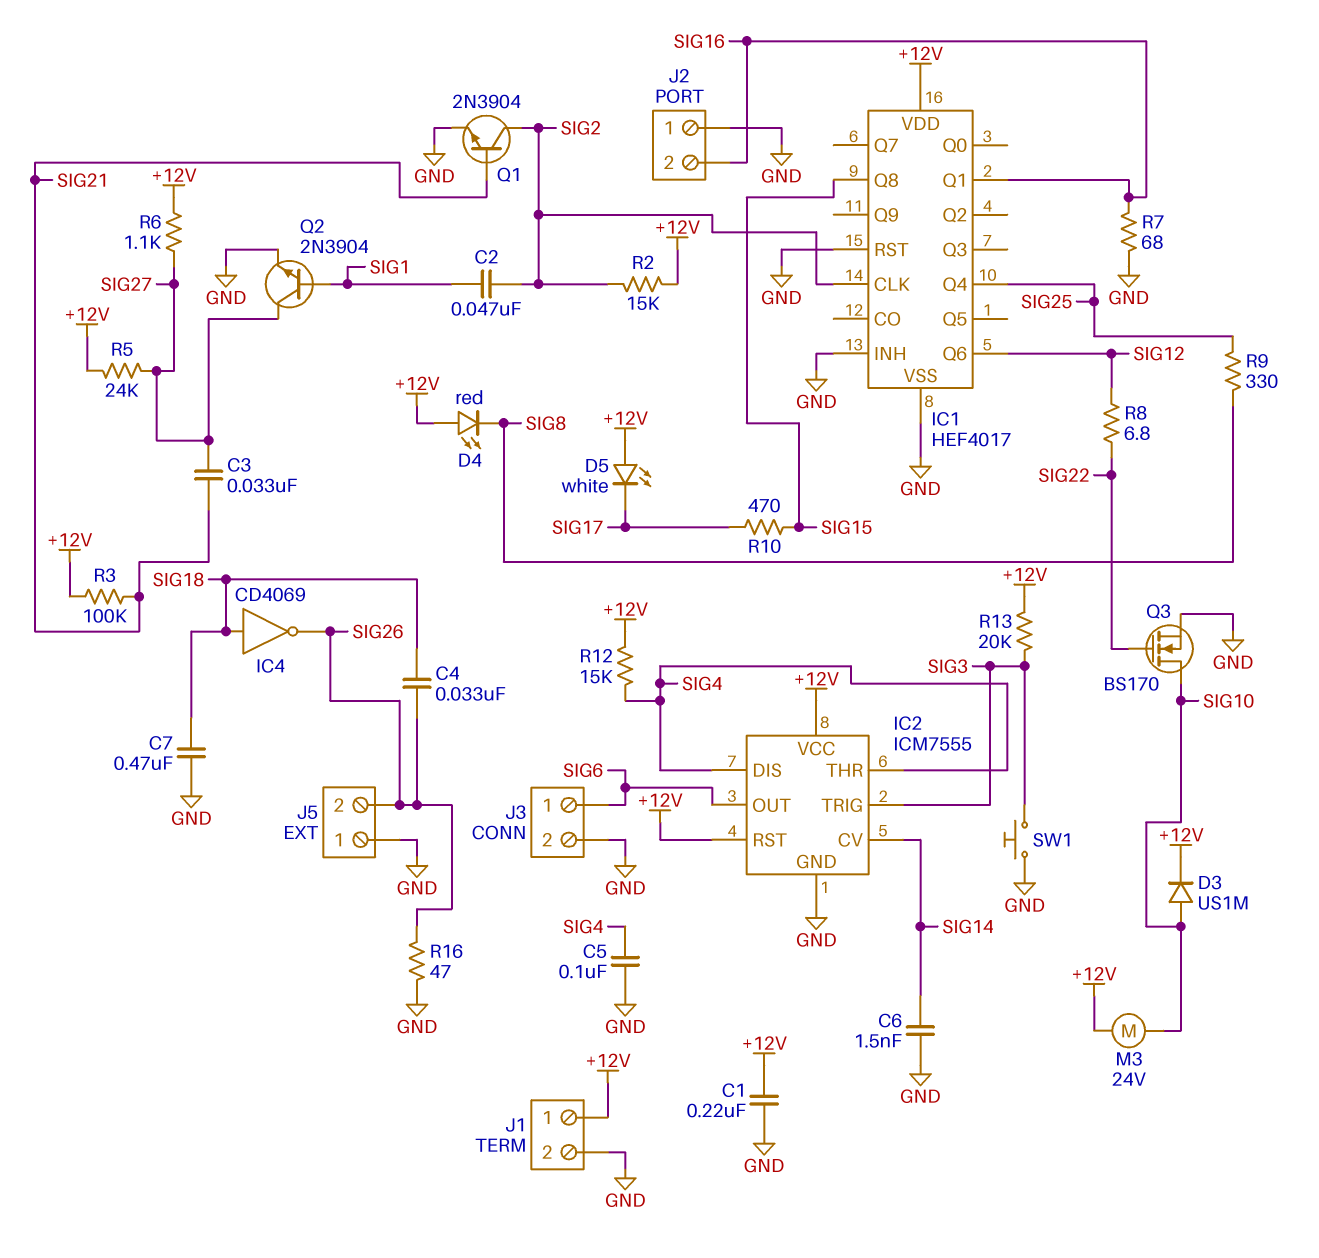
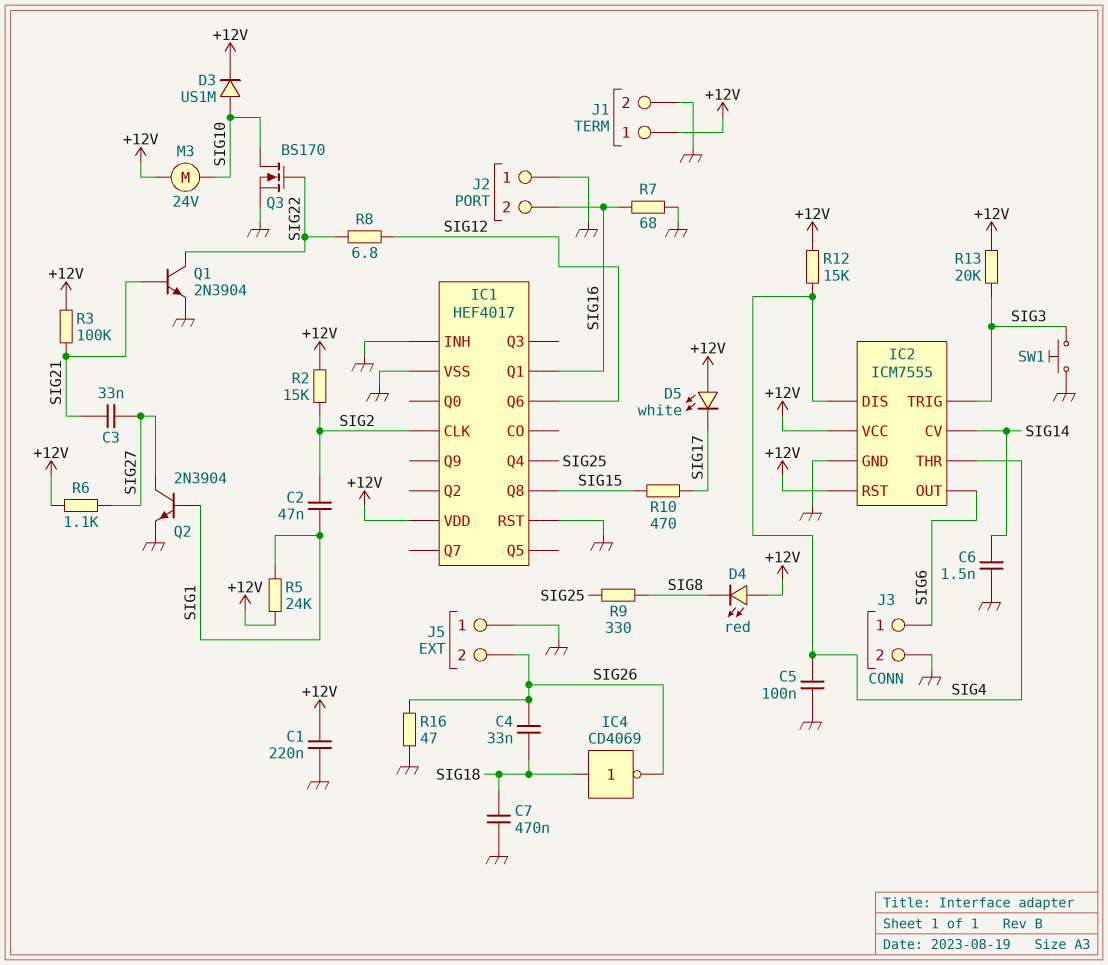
Q1: NPN 2N3904 (B SIG21, C SIG2, E GND) -> NPN 2N3904 (B SIG21, C SIG22, E GND)
R5: 24k (+12V, SIG27) -> 24k (+12V, SIG1)

